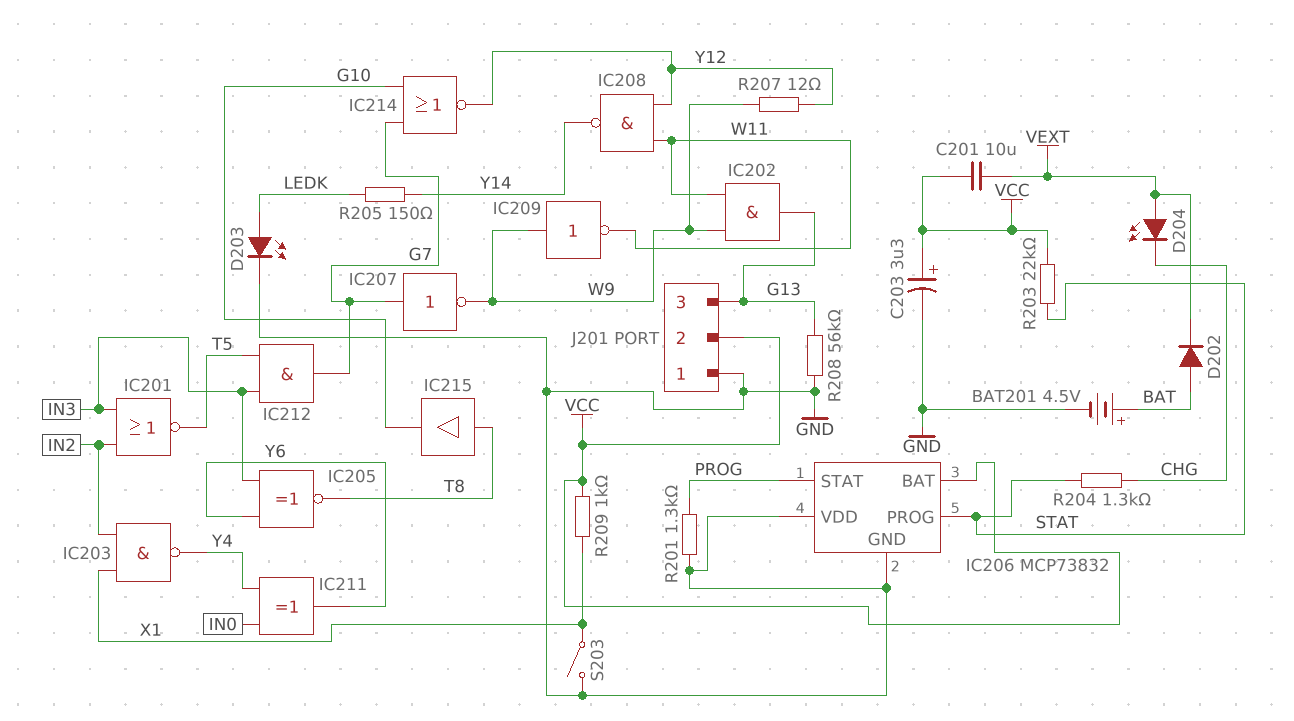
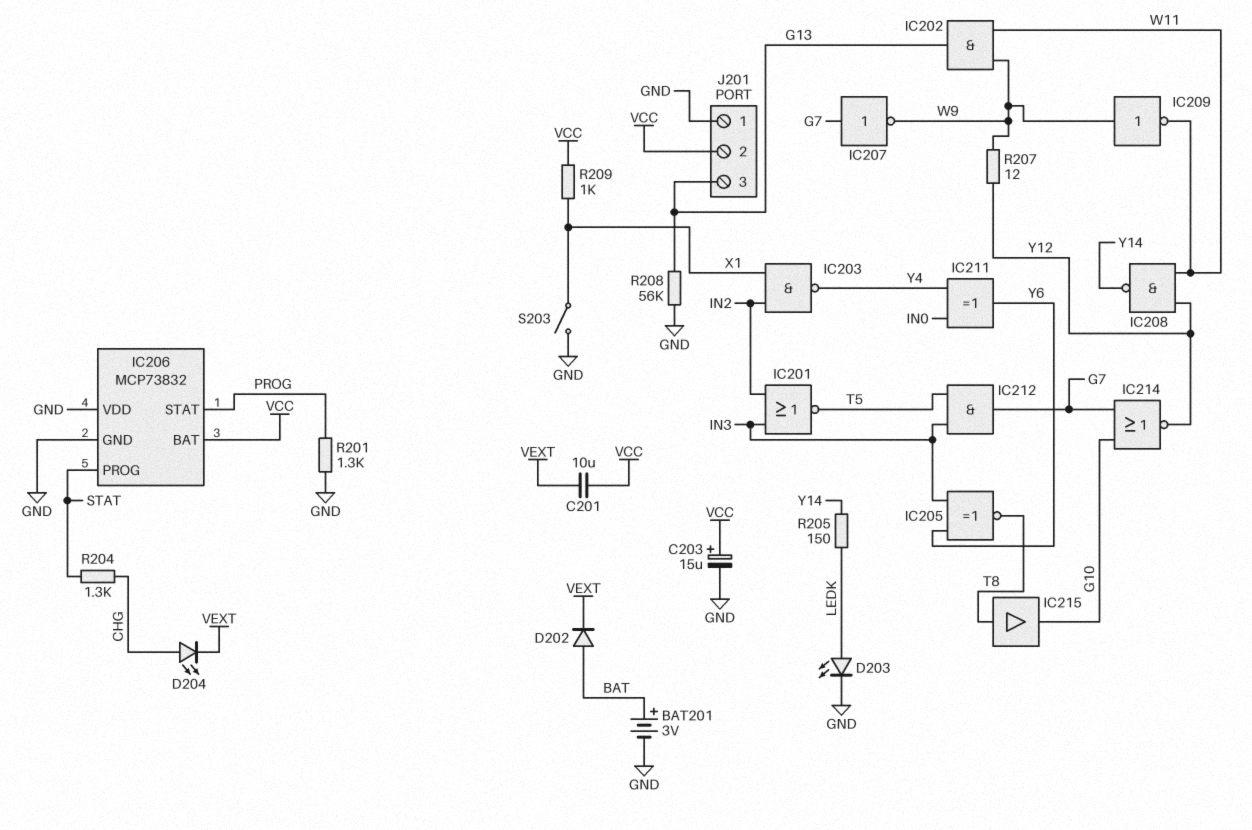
BAT201: 4.5V (plus BAT, minus GND) -> 3V (plus BAT, minus GND)
C203: 3.3uF (plus VCC, minus GND) -> 15uF (plus VCC, minus GND)
D204: LED (A VEXT, K CHG) -> LED (A CHG, K VEXT)
R203: 22k (STAT, VCC) -> none

